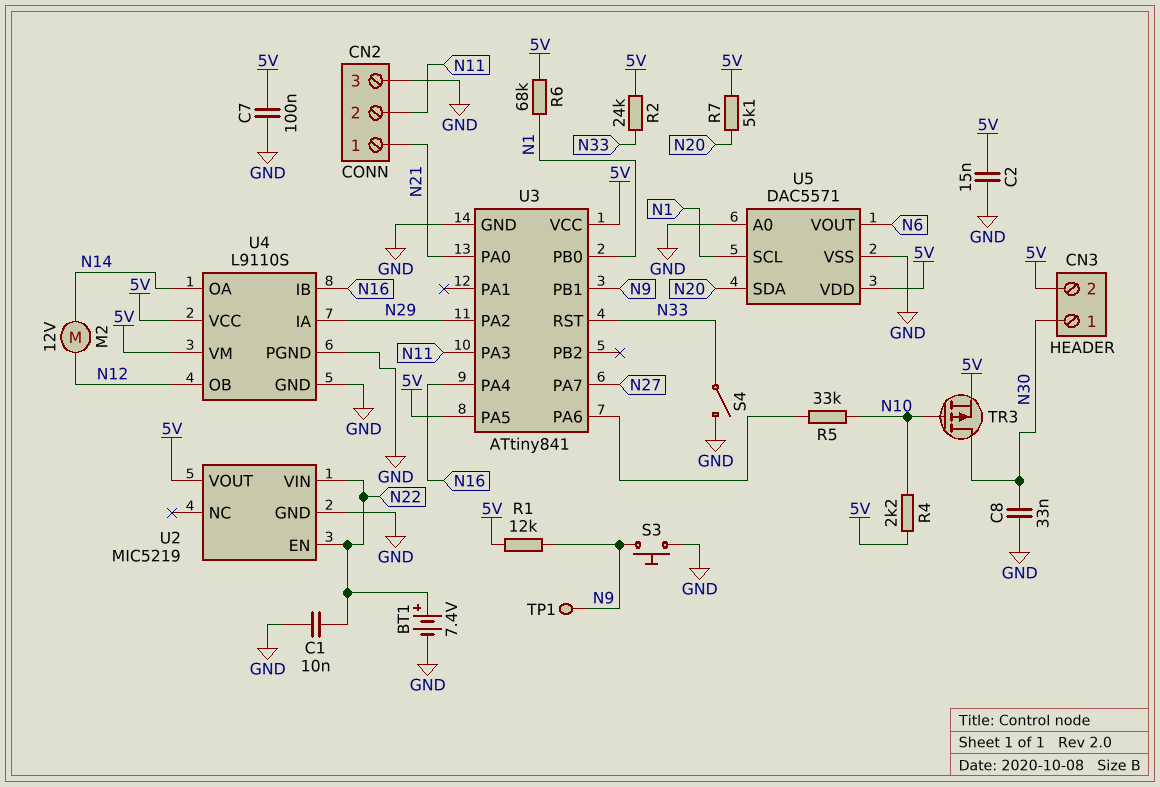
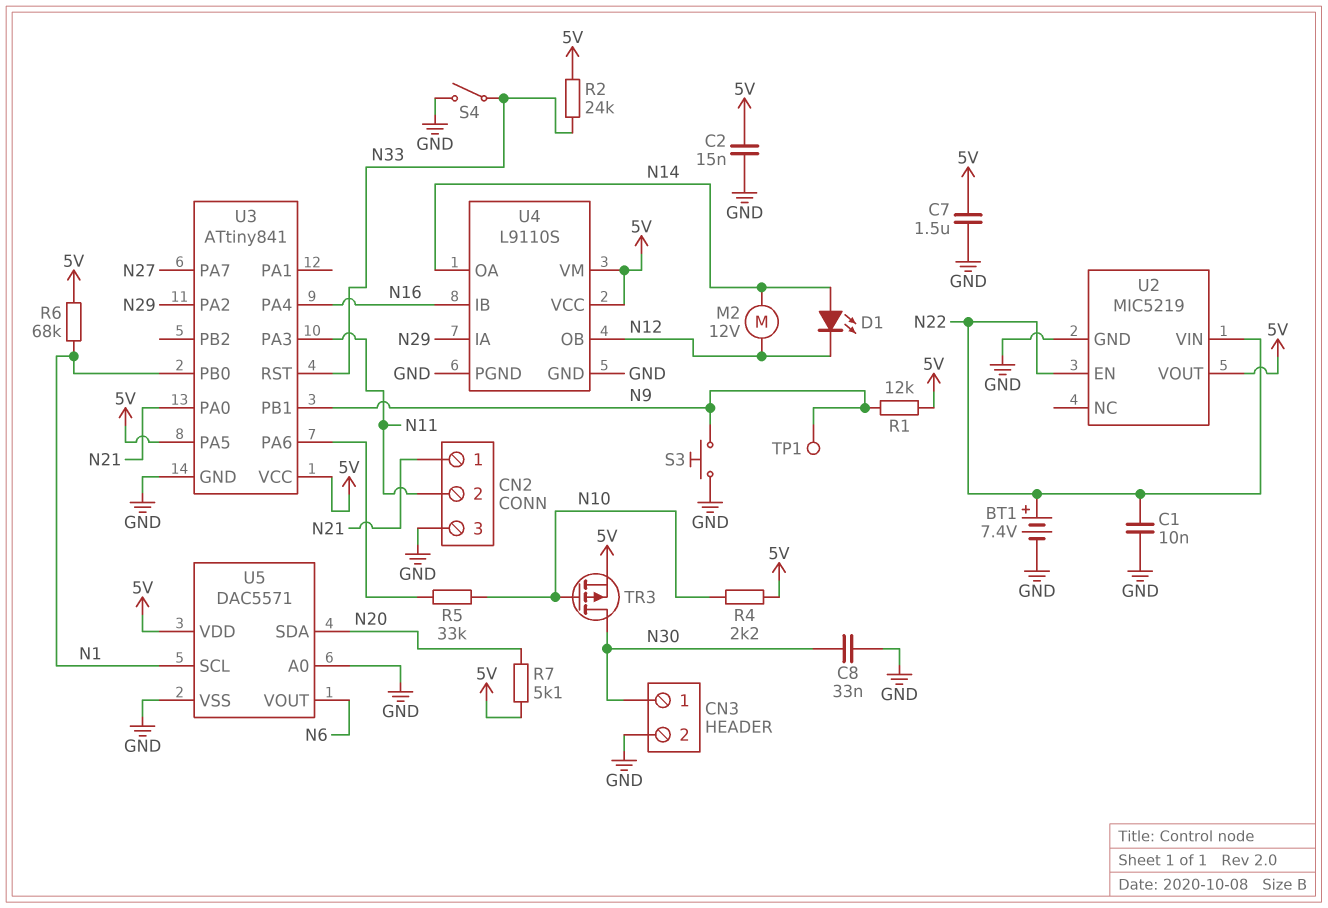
C7: 100nF (5V, GND) -> 1.5uF (5V, GND)
CN3 pin 2: 5V -> GND
D1: none -> LED (A N14, K N12)

